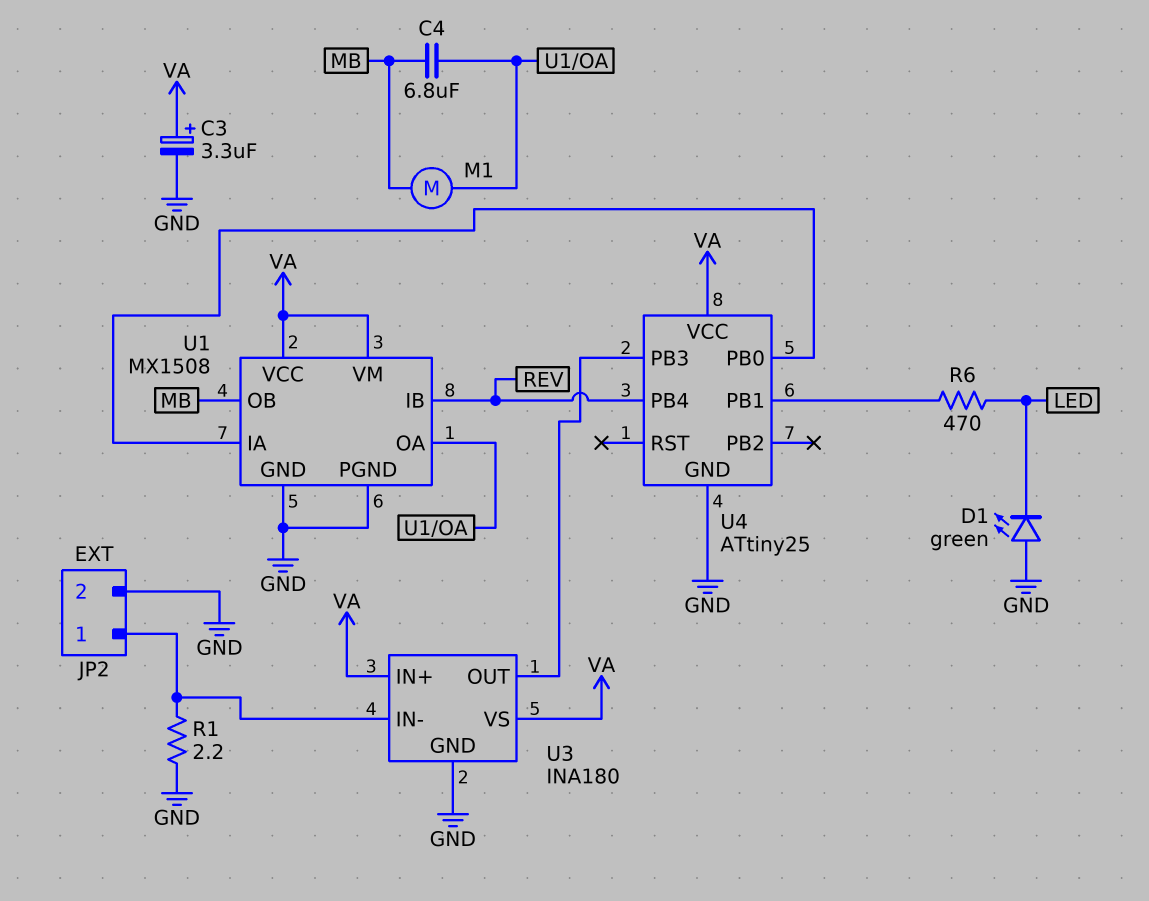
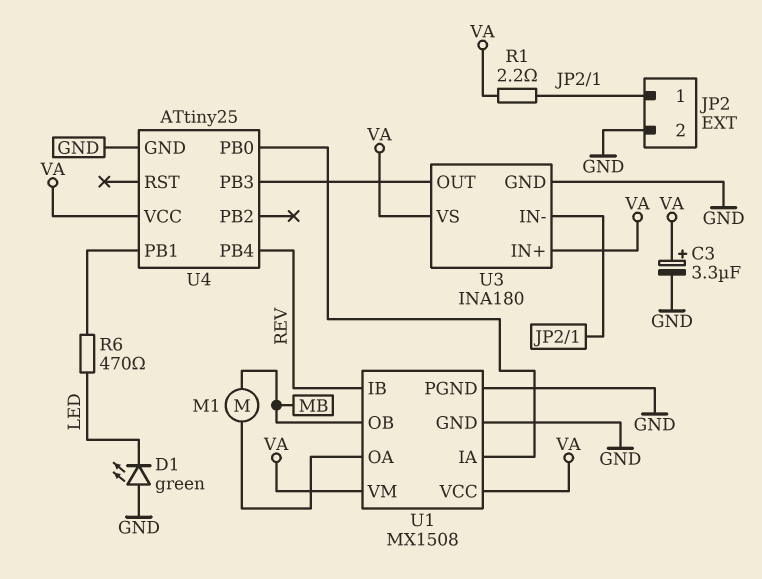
C4: 6.8uF (MB, U1/OA) -> none
R1: 2.2 (GND, JP2/1) -> 2.2 (JP2/1, VA)

